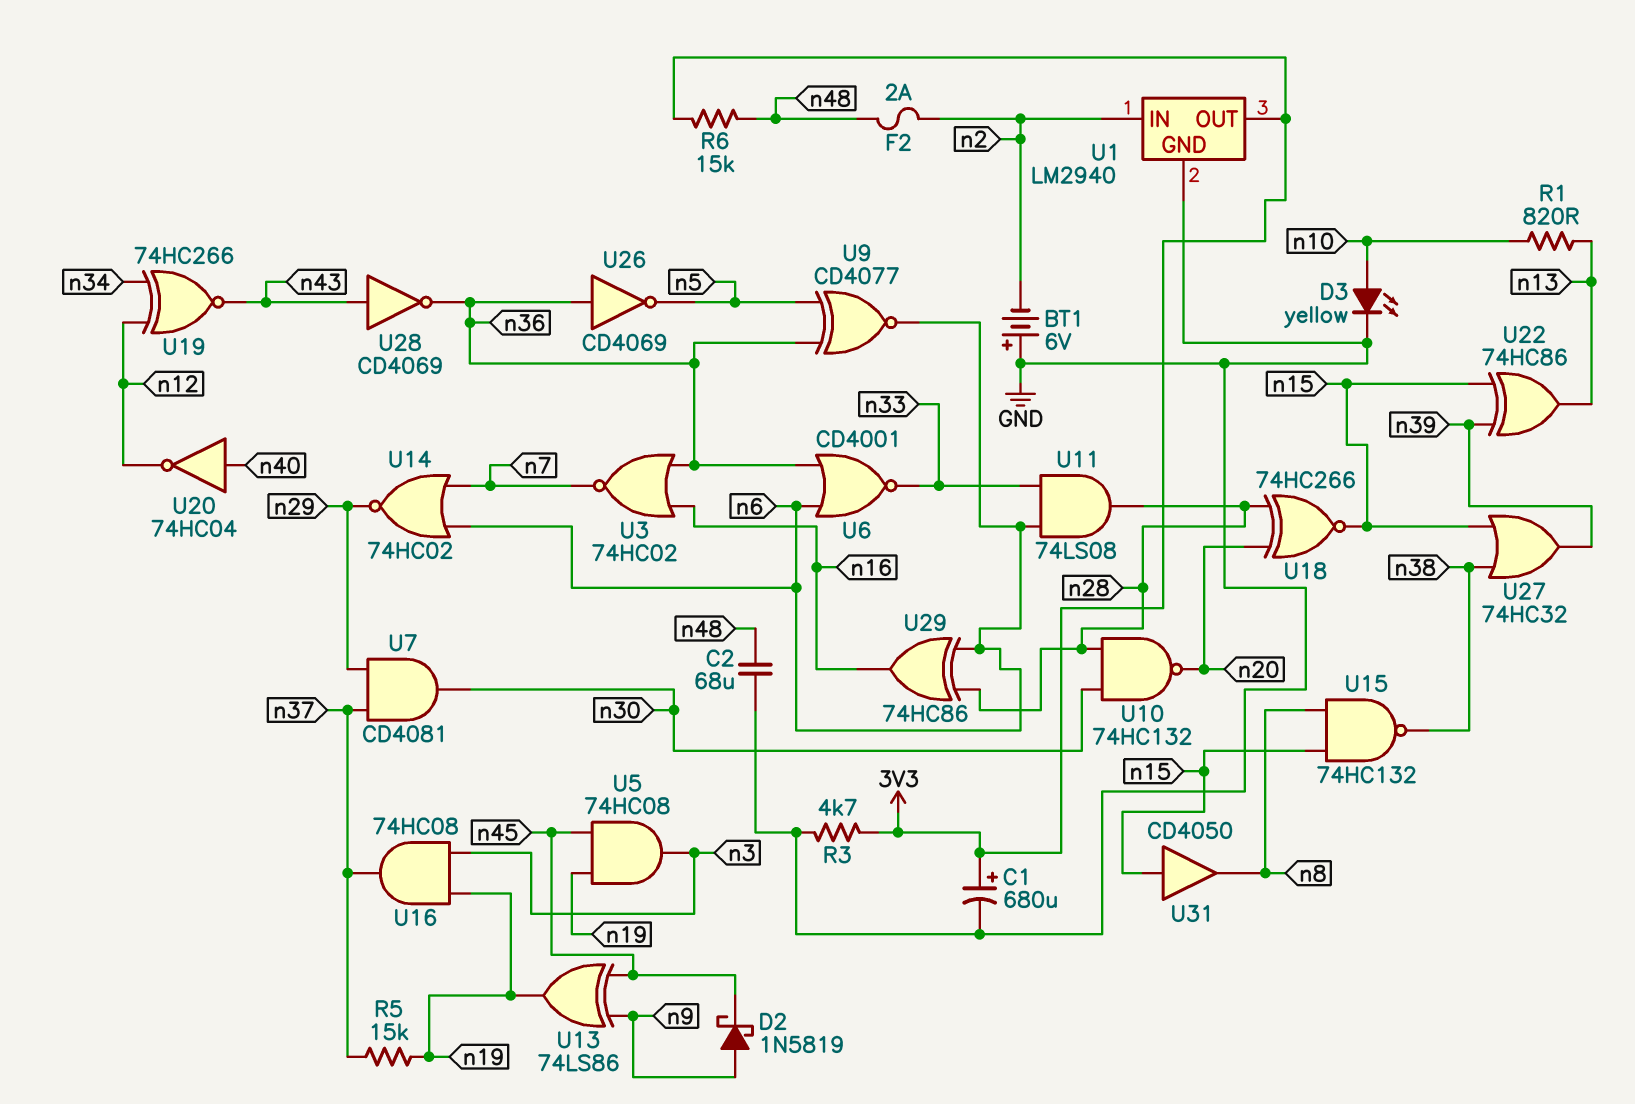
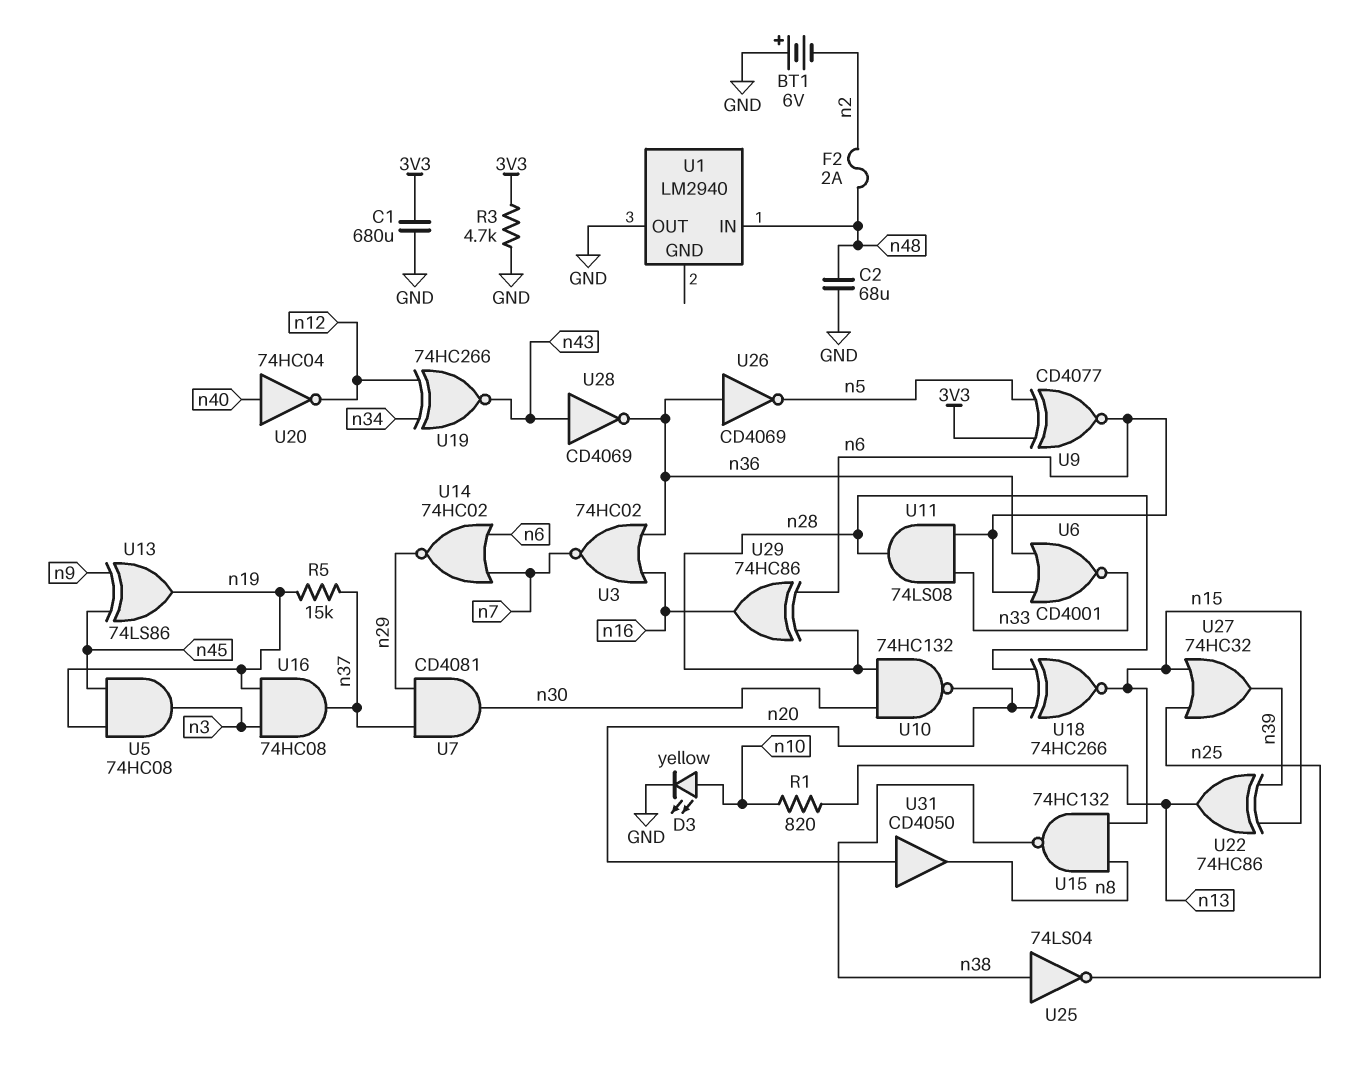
C1: 680uF (plus 3V3, minus GND) -> 680uF (3V3, GND)
D2: schottky 1N5819 (A n9, K n45) -> none
R6: 15k (3V3, n48) -> none
U1 pin GND: GND -> none
U1 pin IN: n2 -> n48
U1 pin OUT: 3V3 -> GND
U9: XNOR CD4077 (in n5, in n36, out n6) -> XNOR CD4077 (in 3V3, in n5, out n6)
U25: none -> NOT 74LS04 (in n38, out n25)
U27: OR 74HC32 (in n15, in n38, out n39) -> OR 74HC32 (in n15, in n25, out n39)
U31: buffer CD4050 (in n15, out n8) -> buffer CD4050 (in n20, out n8)

